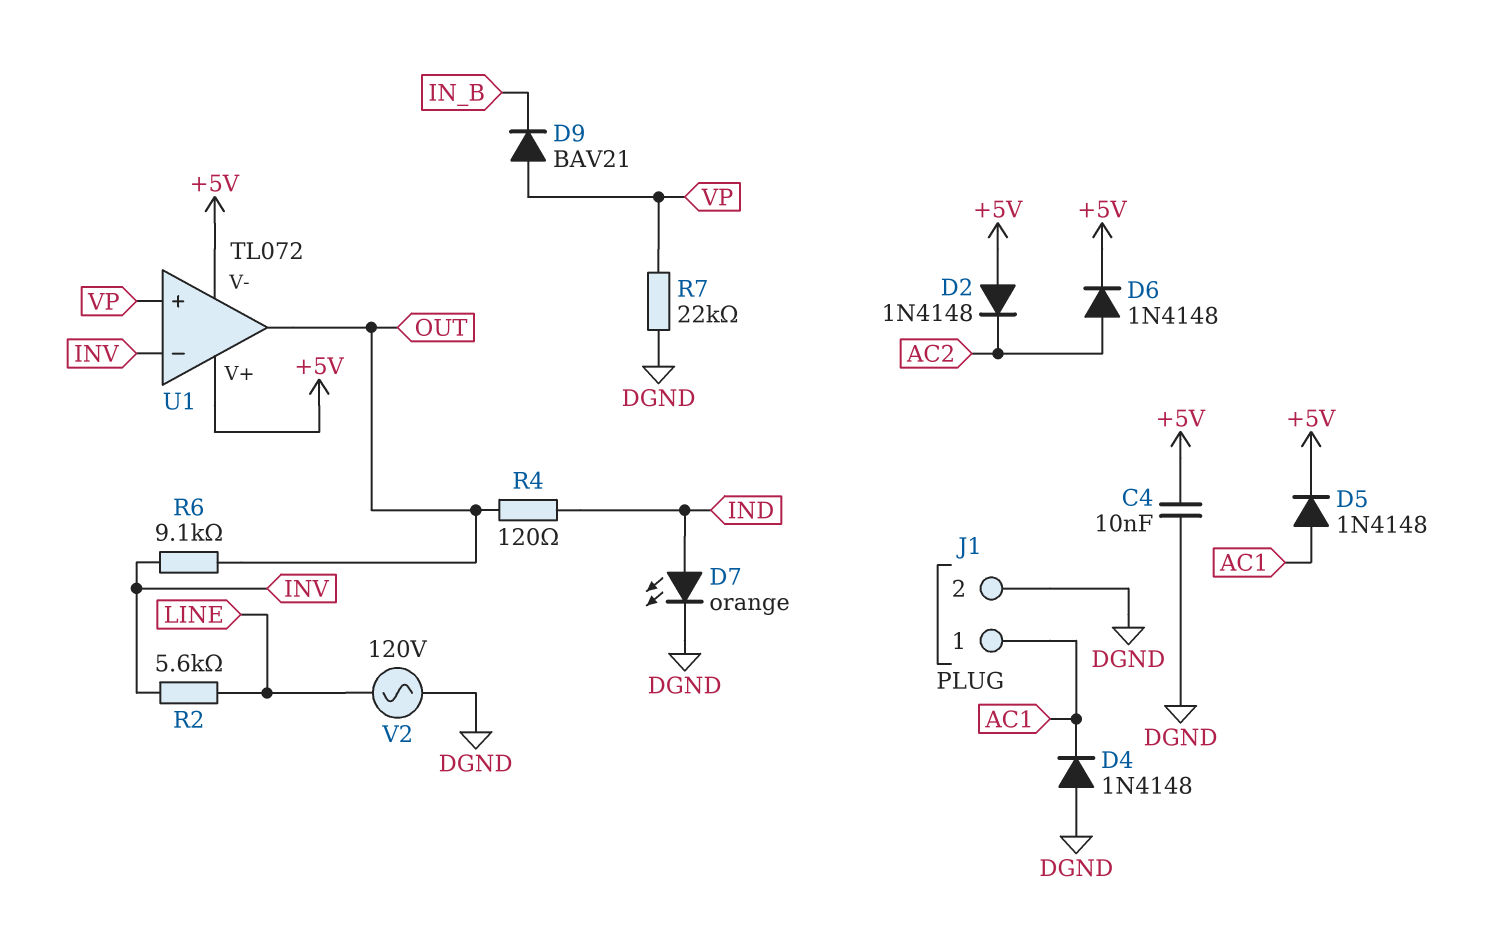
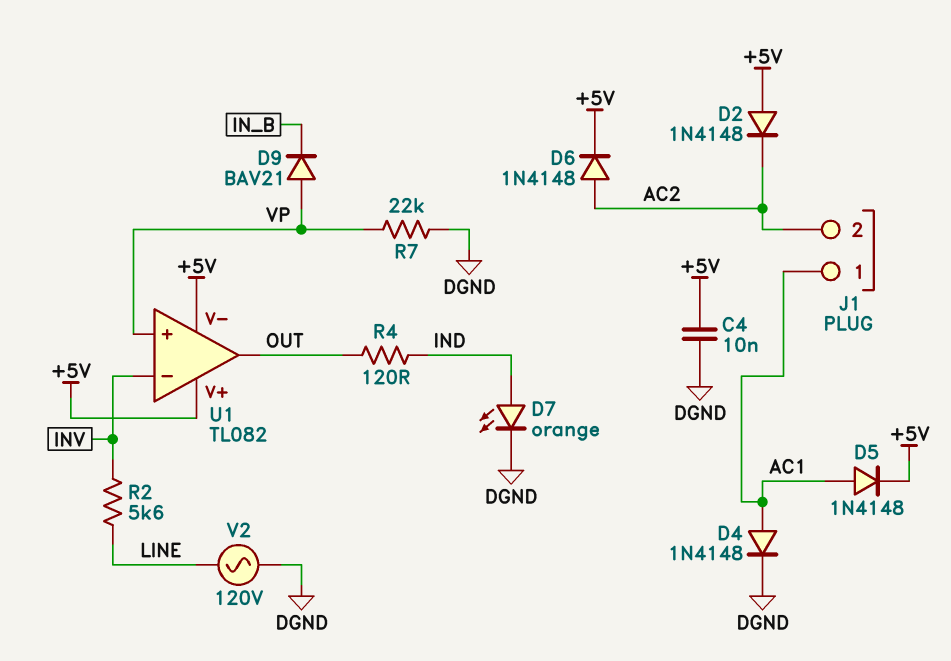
D4: diode 1N4148 (A DGND, K AC1) -> diode 1N4148 (A AC1, K DGND)
J1 pin 2: DGND -> AC2
R6: 9.1k (INV, OUT) -> none
U1: TL072 -> TL082

